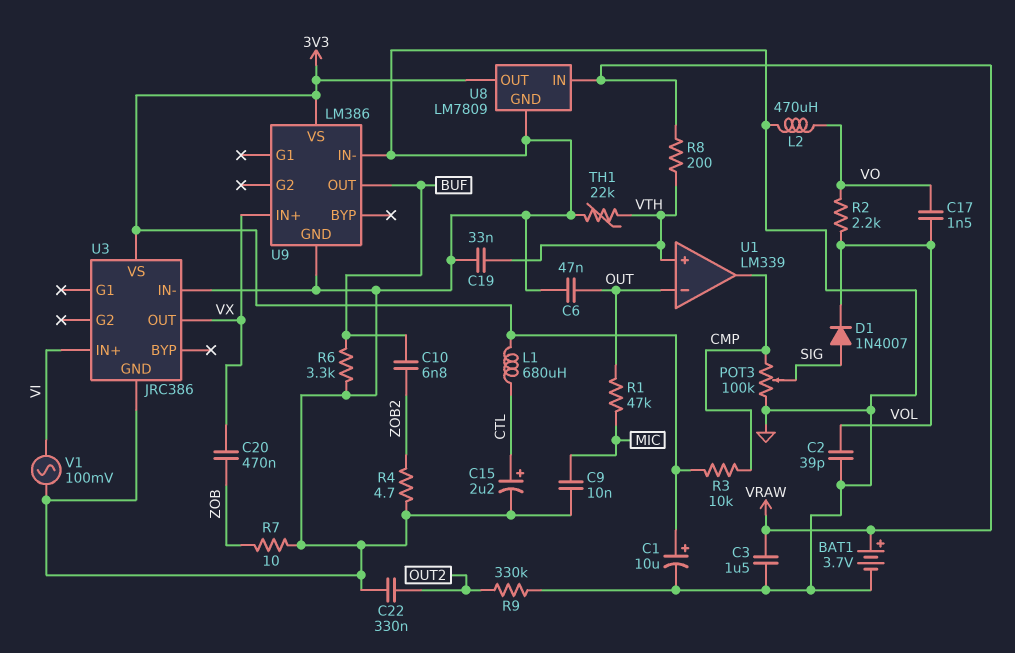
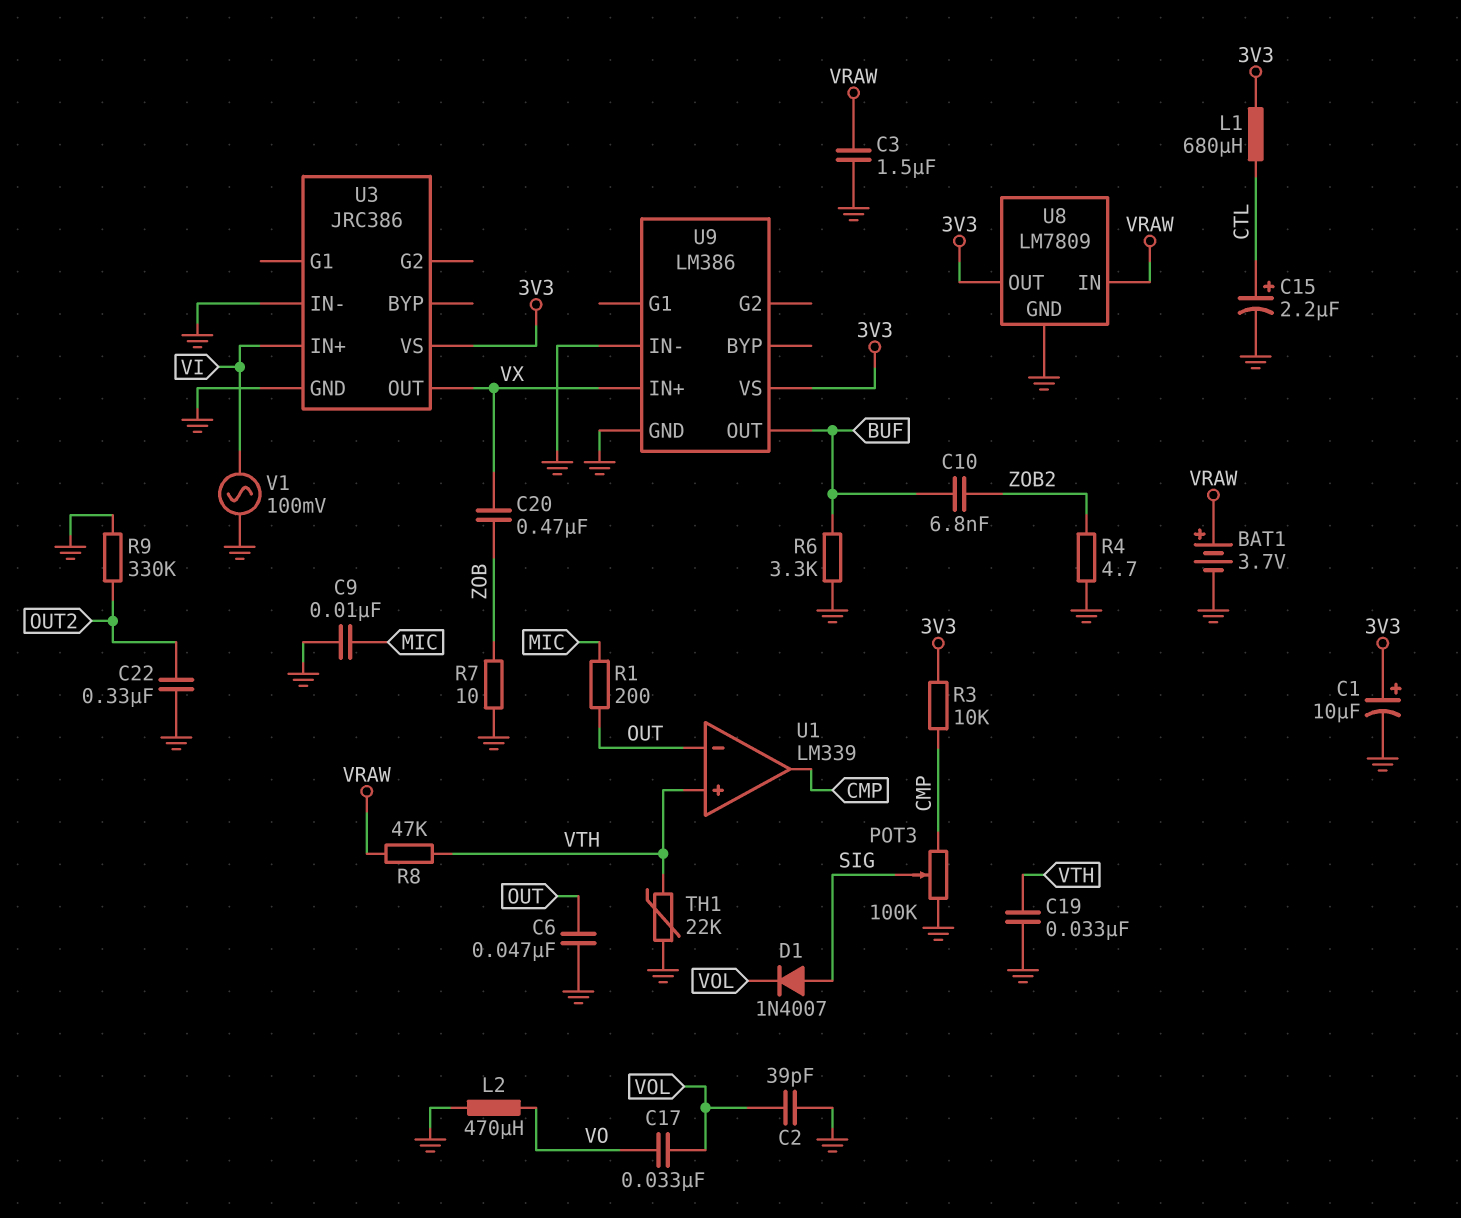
C17: 1.5nF (VO, VOL) -> 33nF (VO, VOL)
R1: 47k (MIC, OUT) -> 200 (MIC, OUT)
R2: 2.2k (VO, VOL) -> none
R8: 200 (VRAW, VTH) -> 47k (VRAW, VTH)

